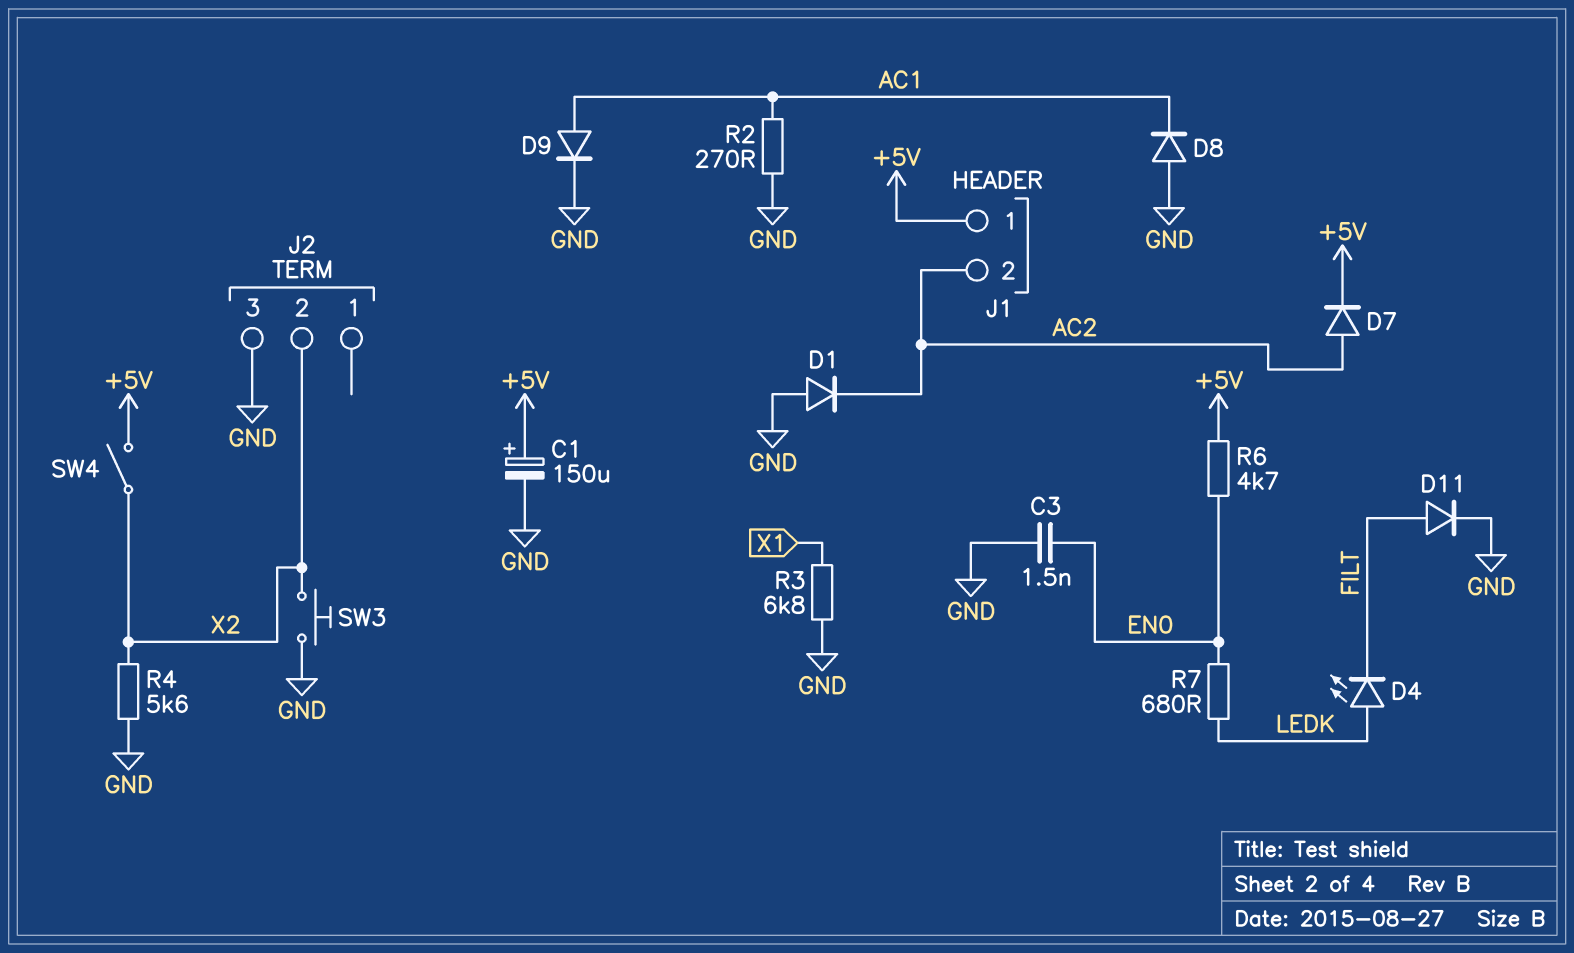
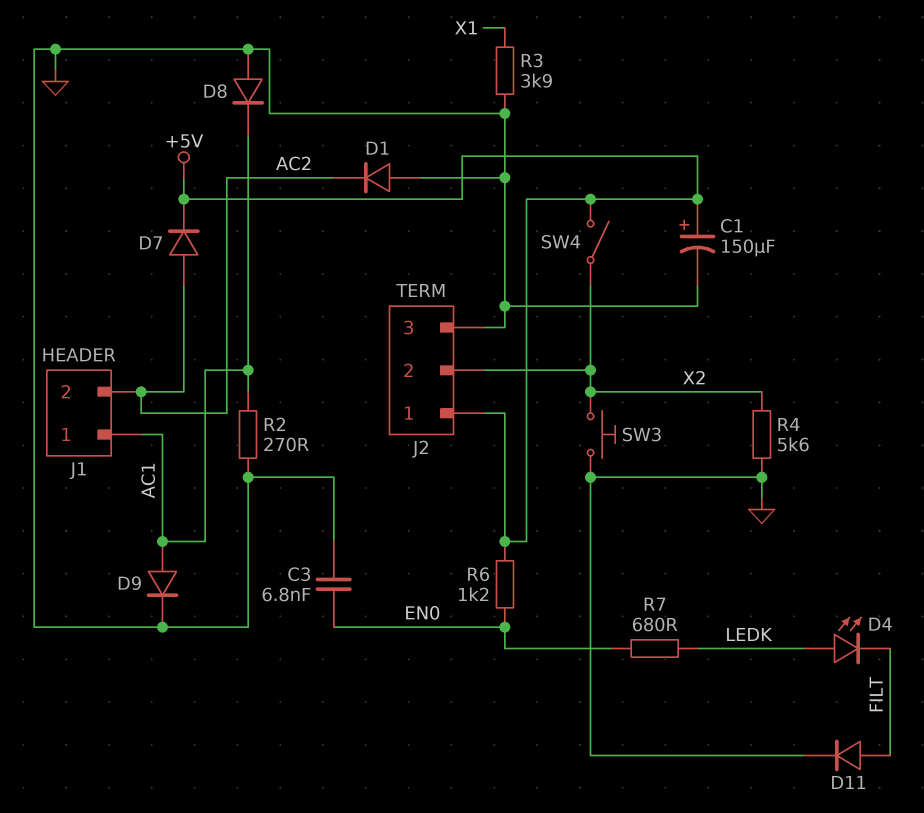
C3: 1.5nF (EN0, GND) -> 6.8nF (EN0, GND)
J1 pin 1: +5V -> AC1
J2 pin 1: none -> +5V
R3: 6.8k (GND, X1) -> 3.9k (GND, X1)
R6: 4.7k (+5V, EN0) -> 1.2k (+5V, EN0)

